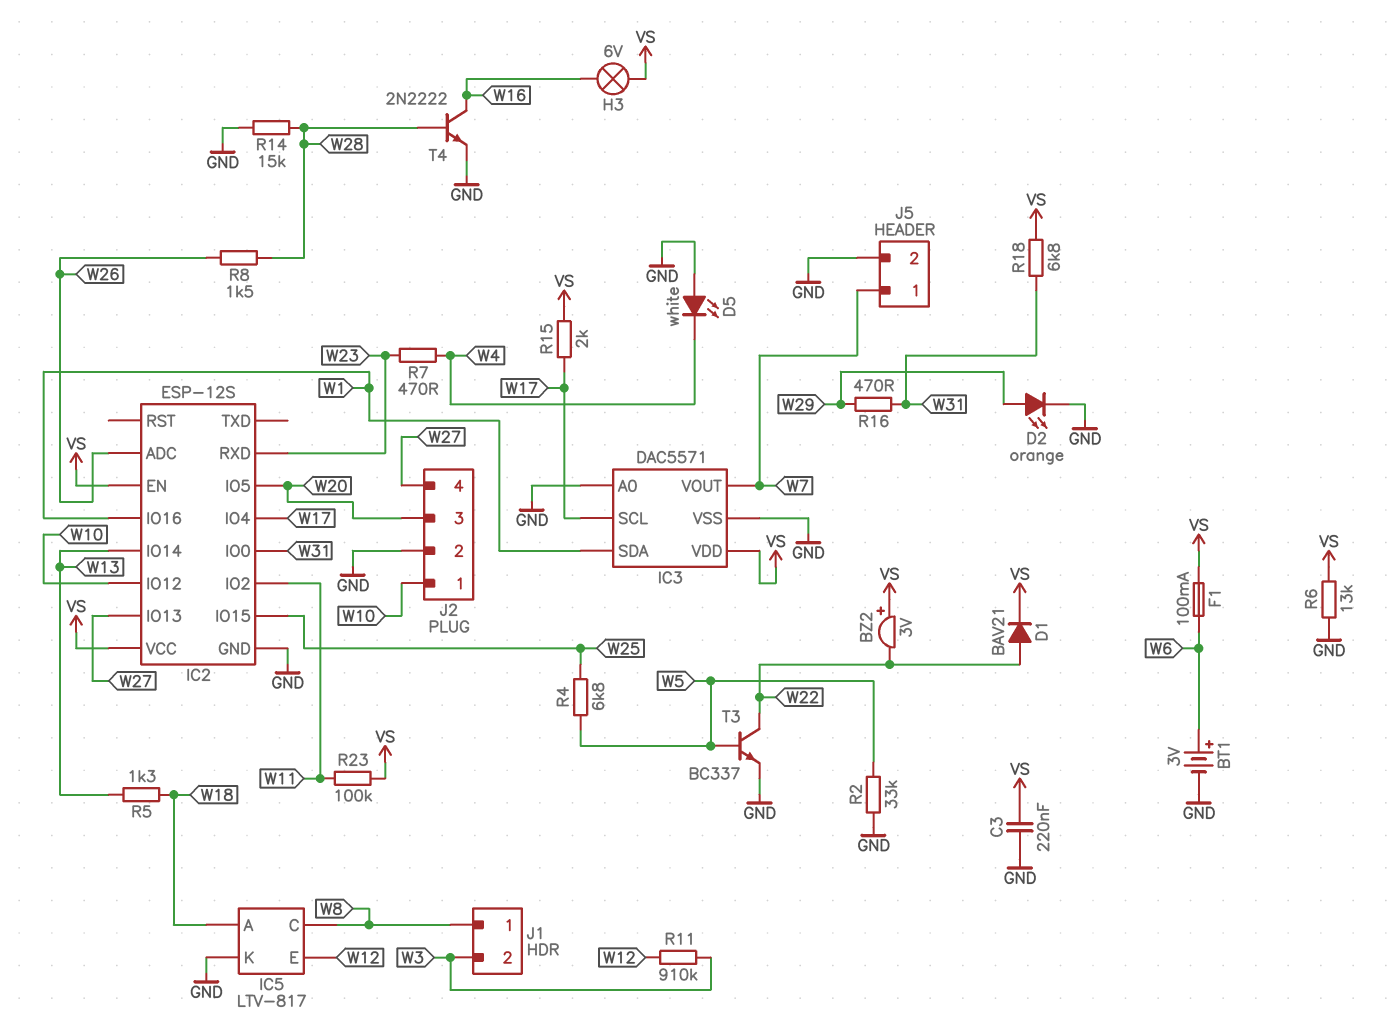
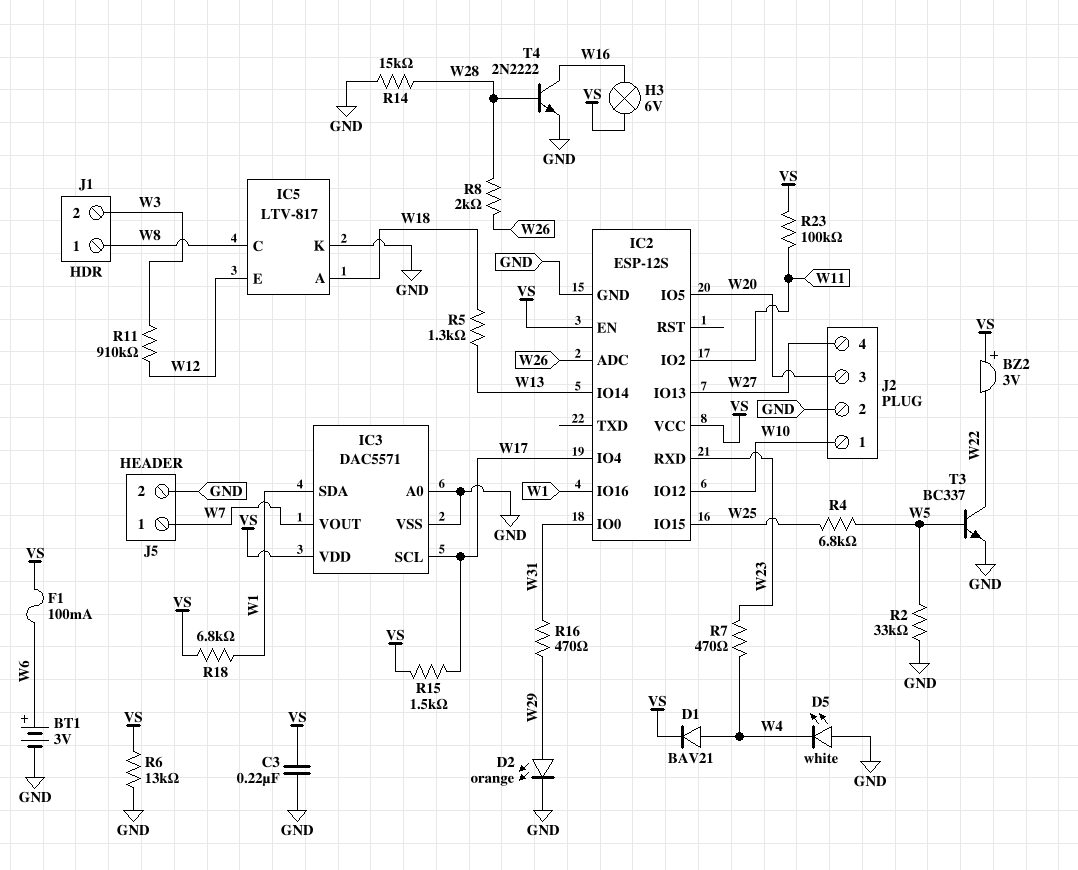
D1: diode BAV21 (A W22, K VS) -> diode BAV21 (A W4, K VS)
R8: 1.5k (W26, W28) -> 2k (W26, W28)
R15: 2k (VS, W17) -> 1.5k (VS, W17)
R18: 6.8k (VS, W31) -> 6.8k (VS, W1)

